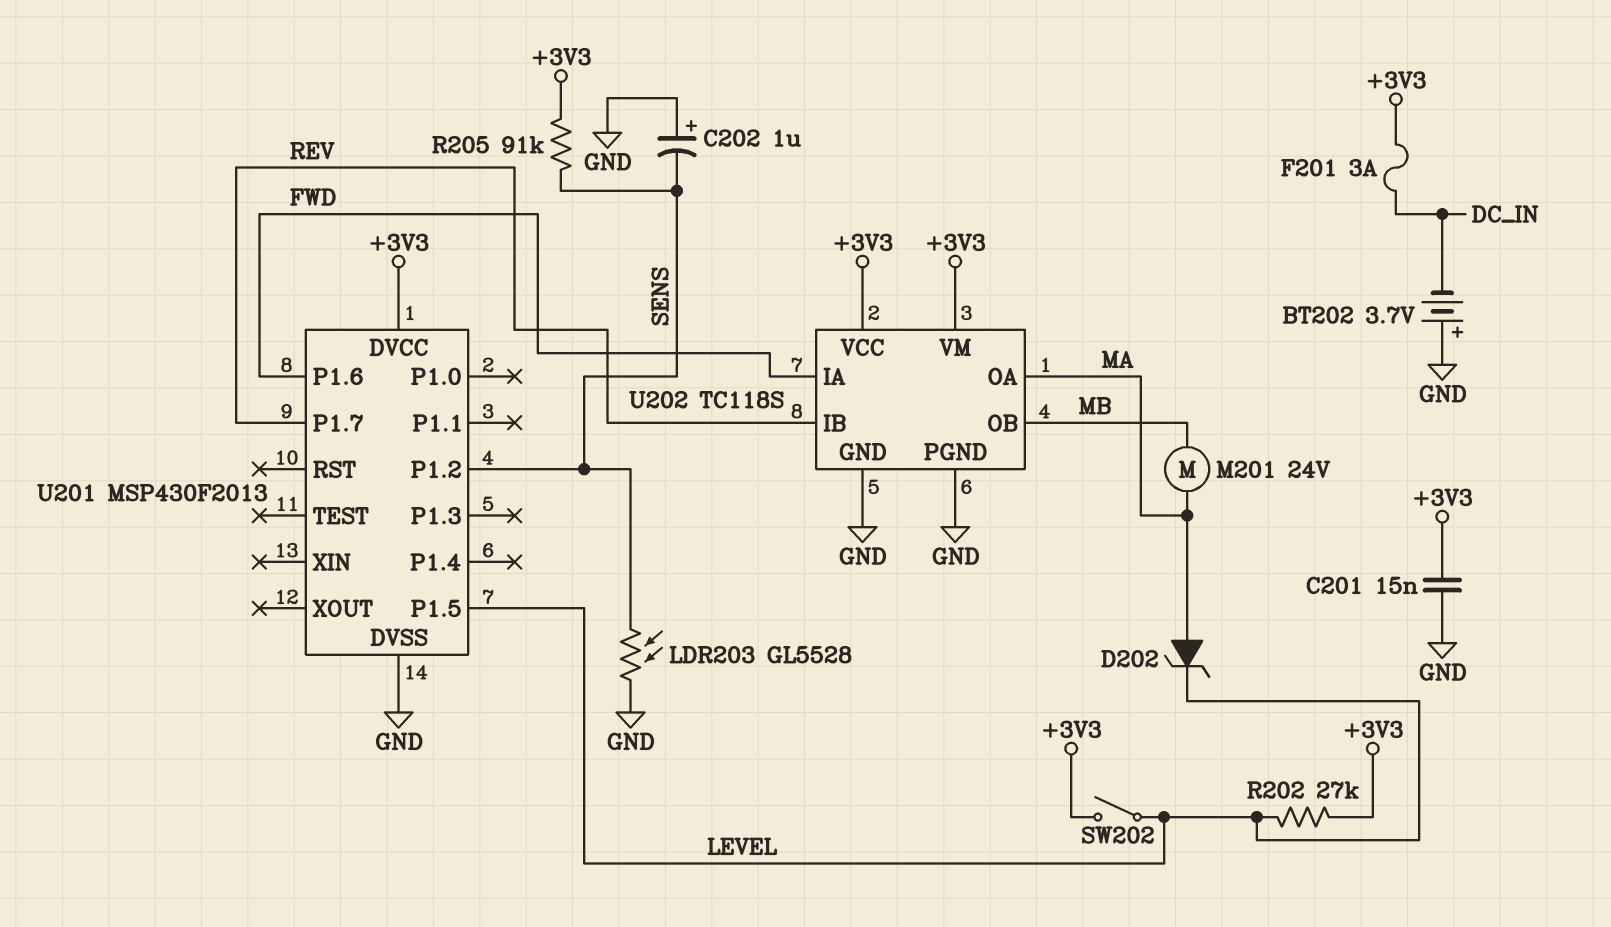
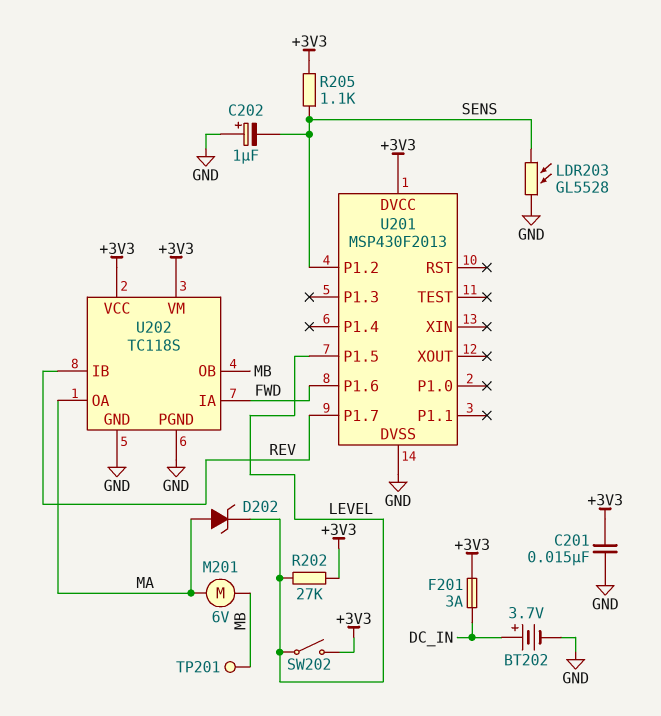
BT202: 3.7V (plus GND, minus DC_IN) -> 3.7V (plus DC_IN, minus GND)
M201: motor 24V (MA, MB) -> motor 6V (MA, MB)
R205: 91k (+3V3, SENS) -> 1.1k (+3V3, SENS)
TP201: none -> test point (MB)

